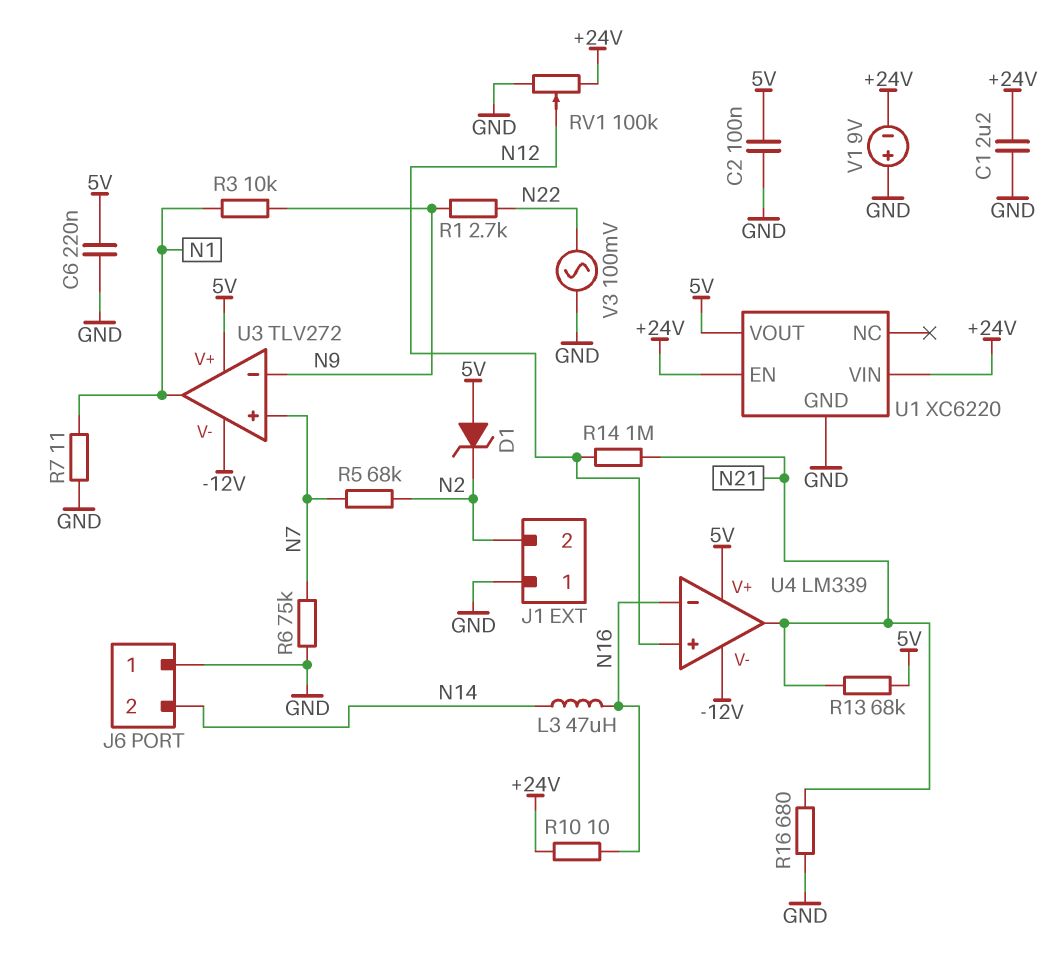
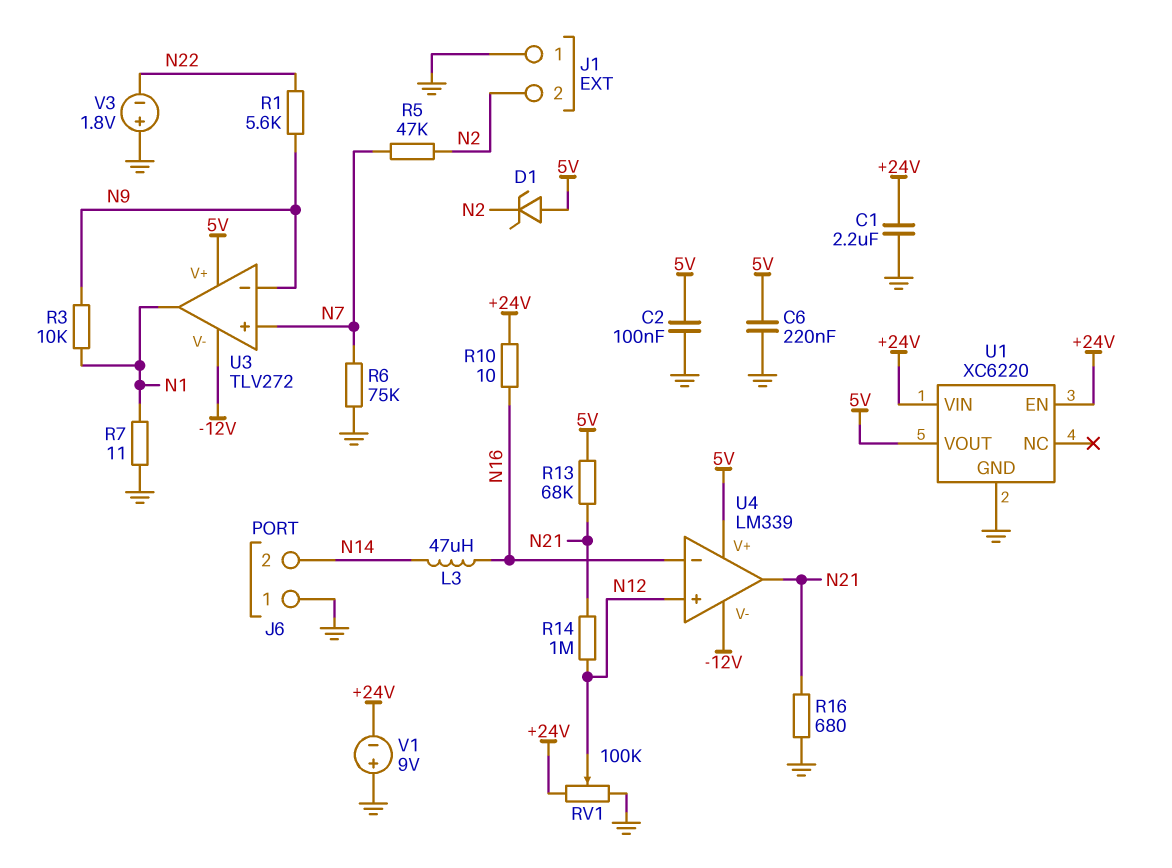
R1: 2.7k (N9, N22) -> 5.6k (N9, N22)
R5: 68k (N2, N7) -> 47k (N2, N7)
V3: AC 100mV (GND, N22) -> 1.8V (plus GND, minus N22)

